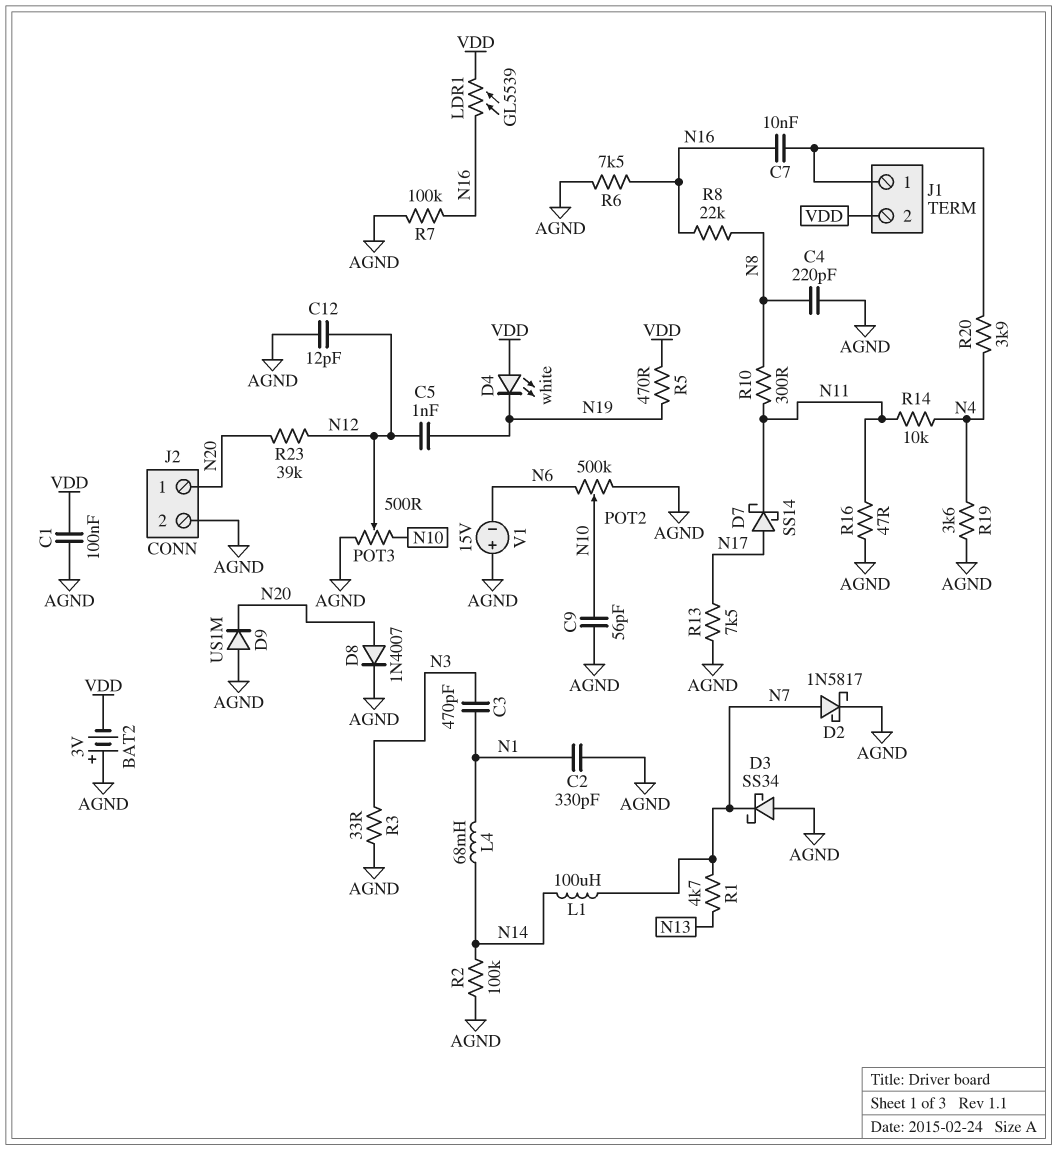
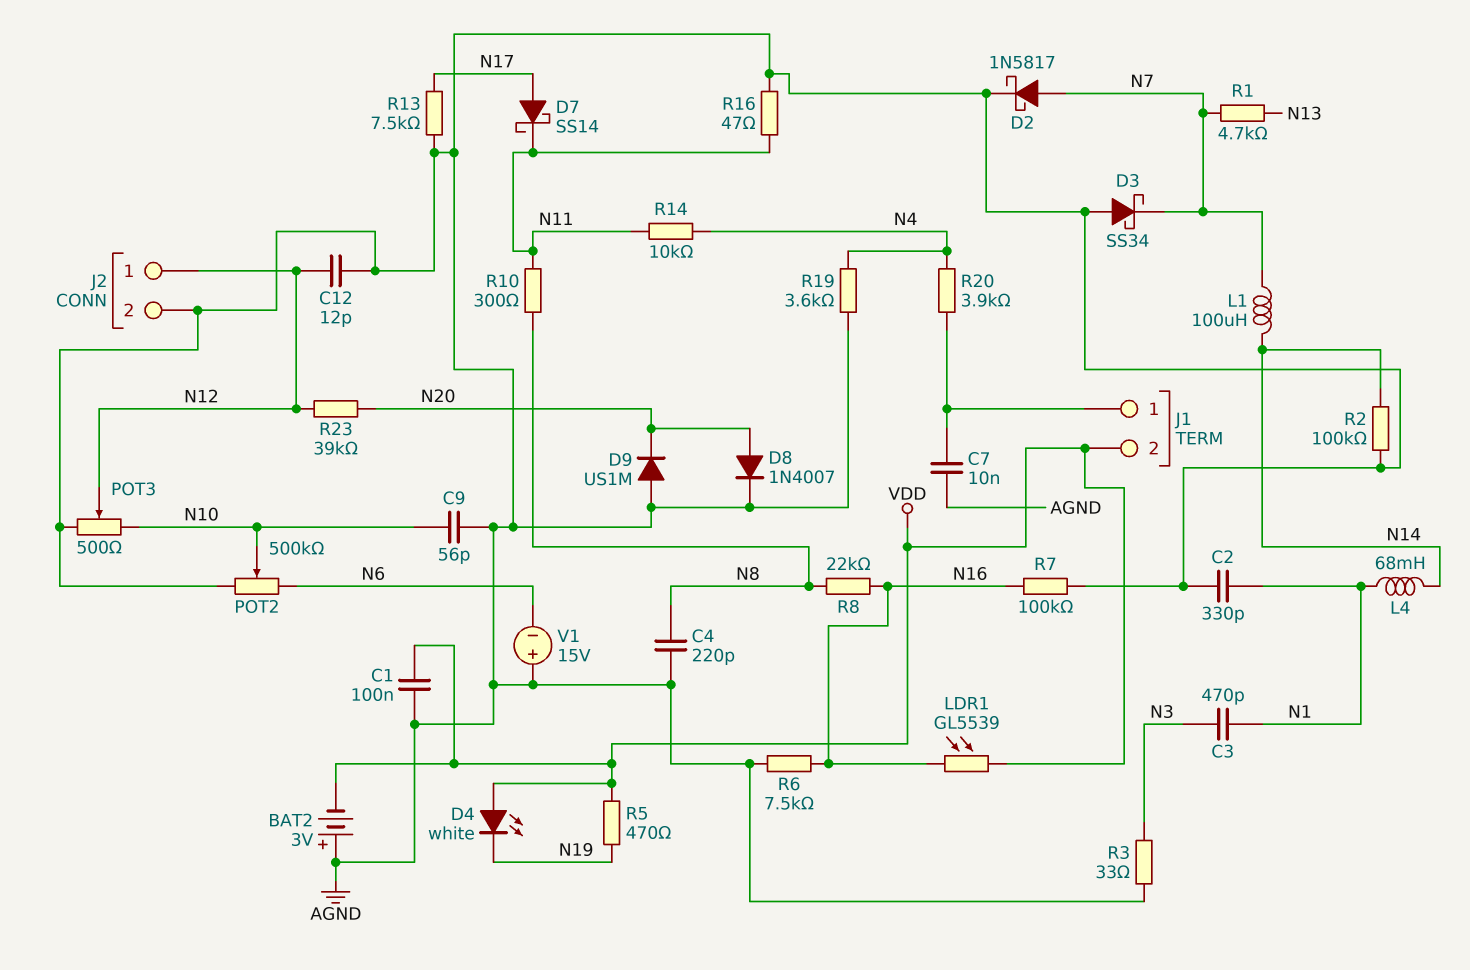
C5: 1nF (N12, N19) -> none
C7: 10nF (J1/1, N16) -> 10nF (AGND, J1/1)
J2 pin 1: N20 -> N12

